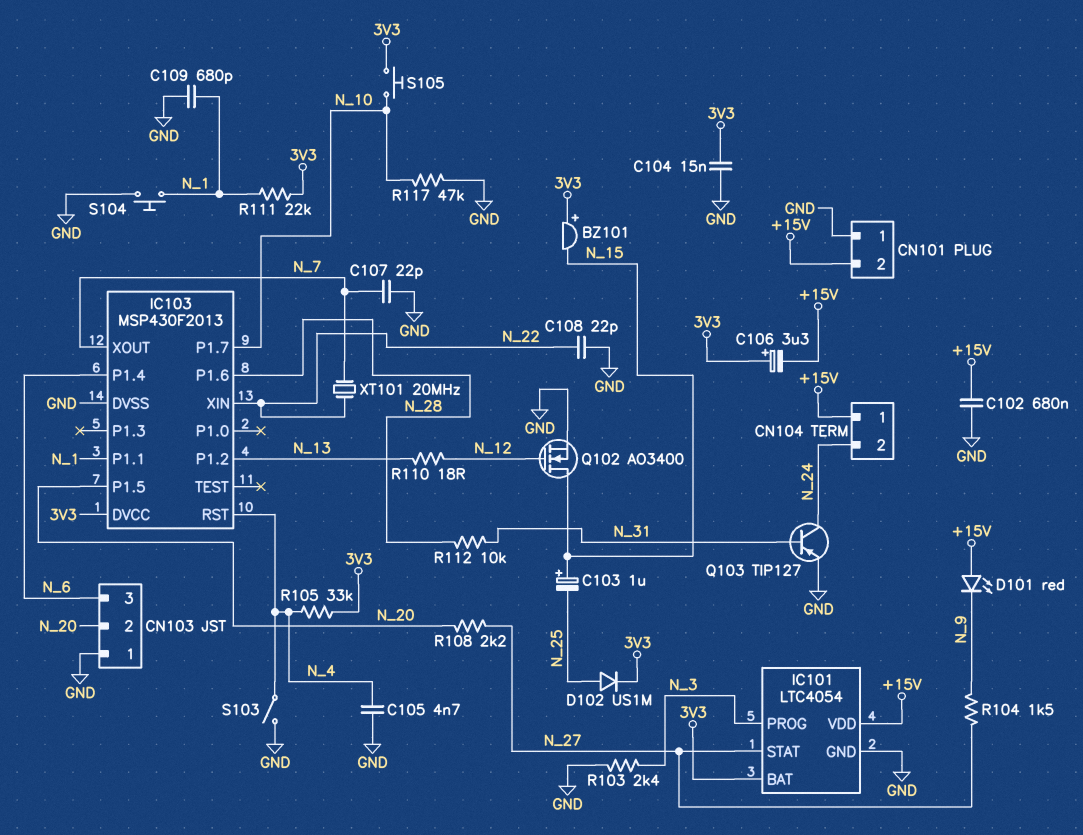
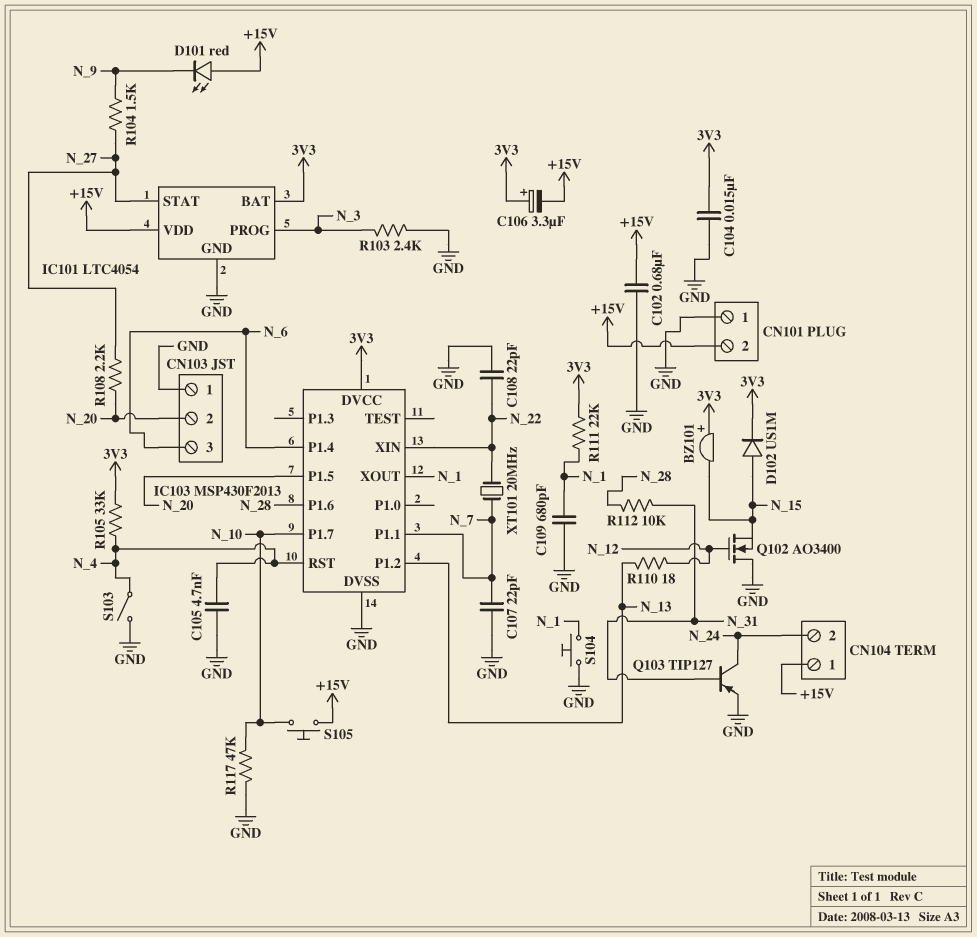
C103: 1uF (plus N_15, minus N_25) -> none
D102: diode US1M (A N_25, K 3V3) -> diode US1M (A N_15, K 3V3)
IC103 pin P1.1: N_1 -> N_7
IC103 pin XOUT: N_7 -> N_1
Q102: NMOS AO3400 (G N_12, D N_15, S GND) -> NMOS AO3400 (G N_12, D GND, S N_15)
S105: button (3V3, N_10) -> button (+15V, N_10)

